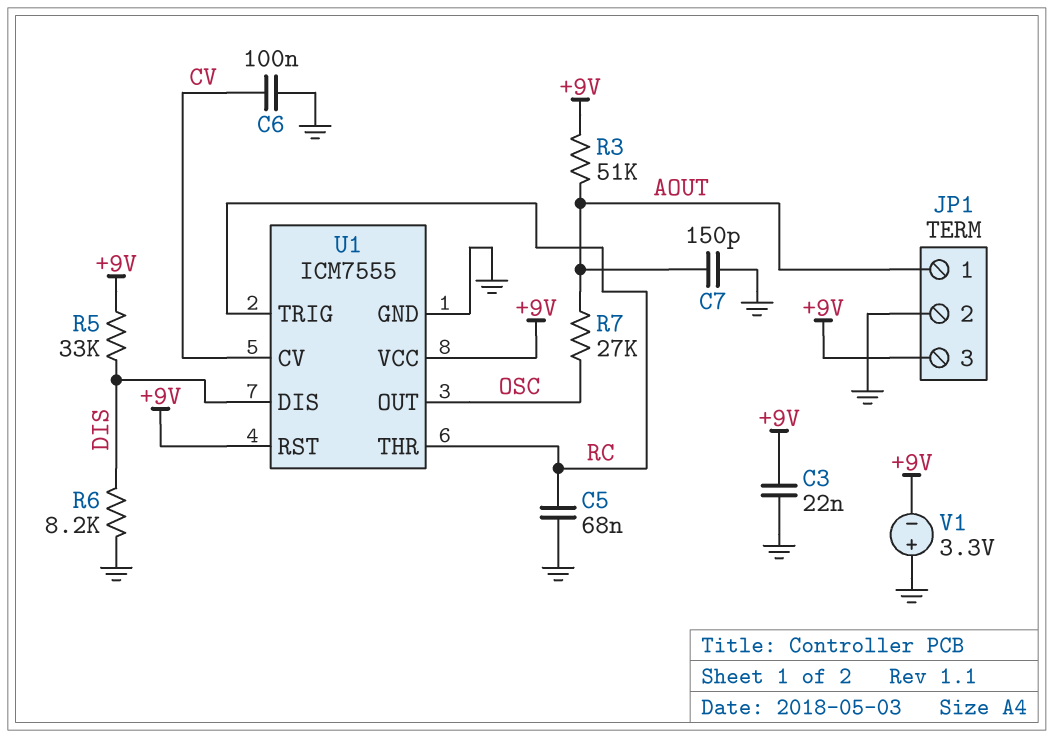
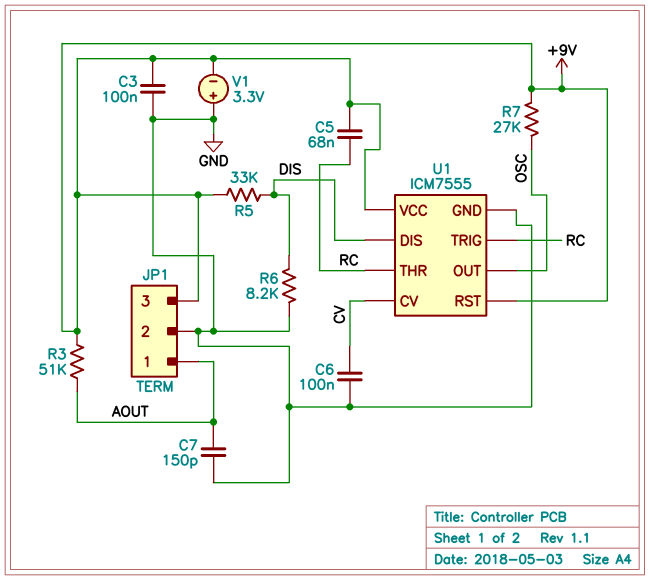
C3: 22nF (+9V, GND) -> 100nF (+9V, GND)
C5: 68nF (GND, RC) -> 68nF (+9V, RC)
R7: 27k (AOUT, OSC) -> 27k (+9V, OSC)

